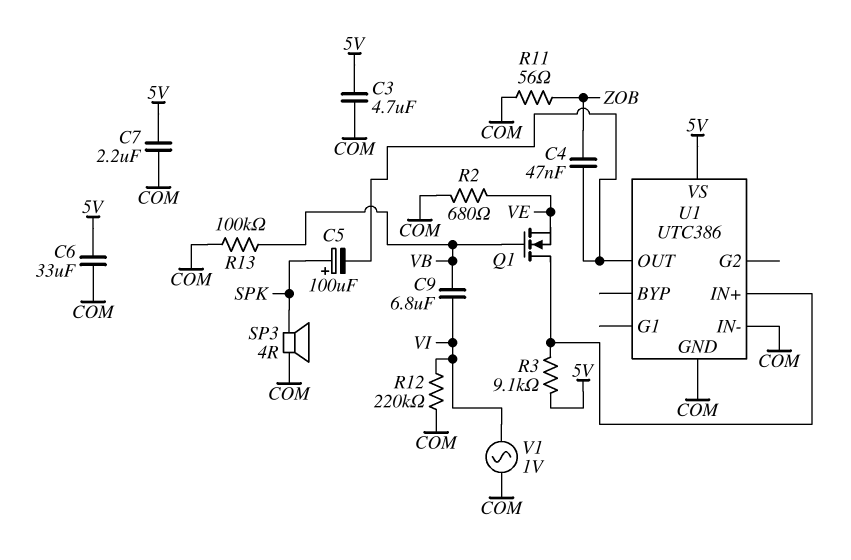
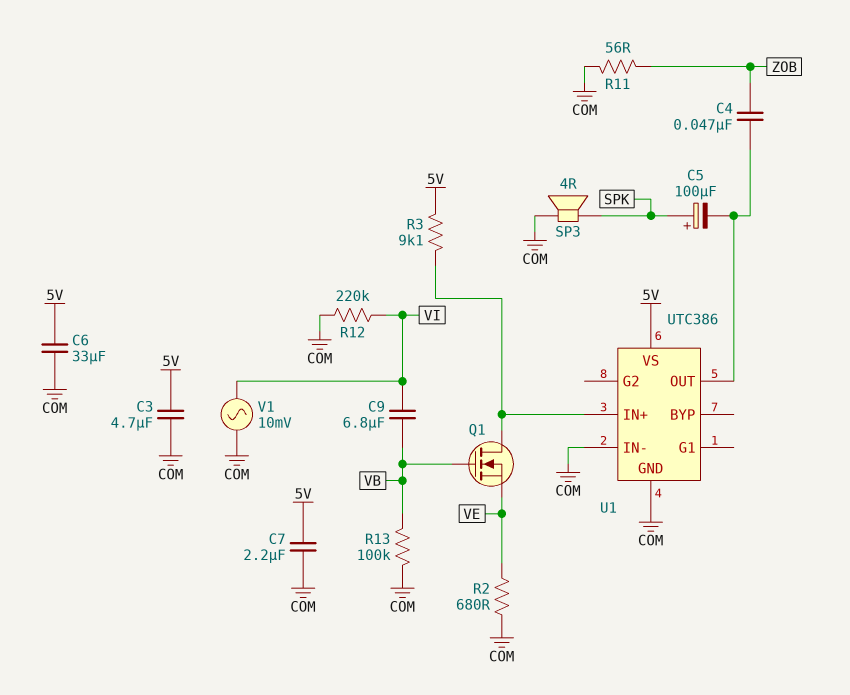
V1: AC 1V (COM, VI) -> AC 10mV (COM, VI)

